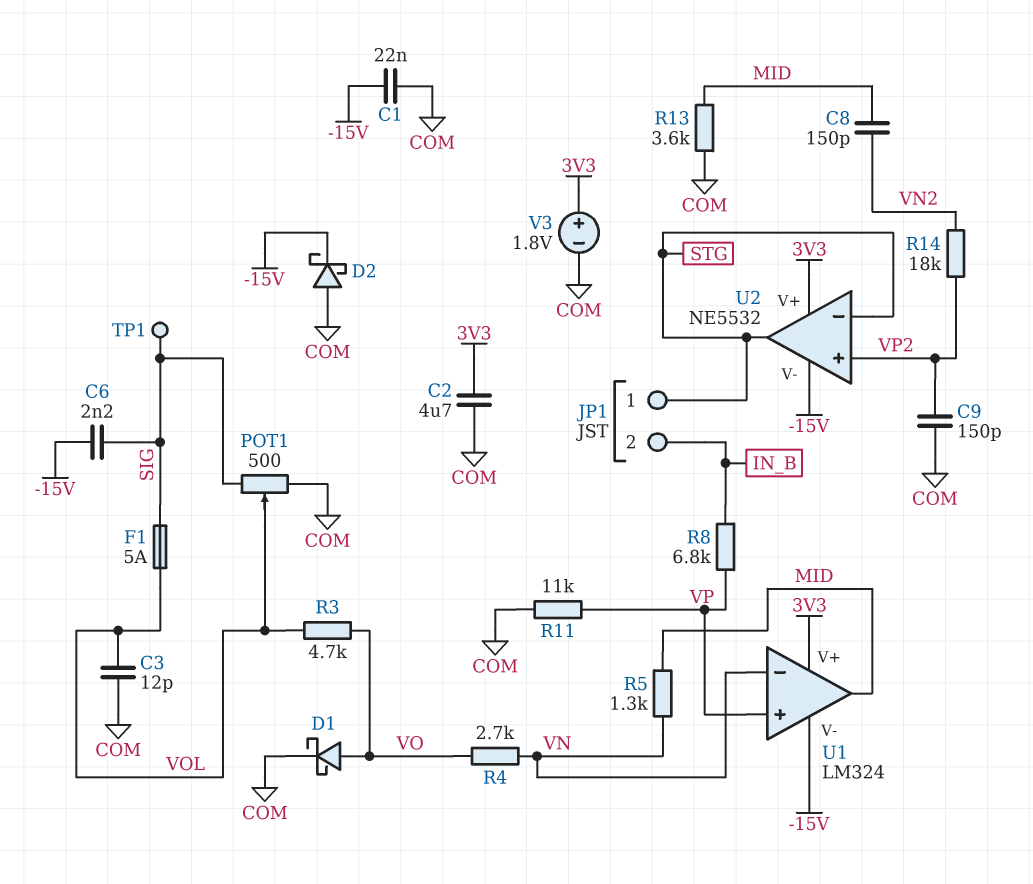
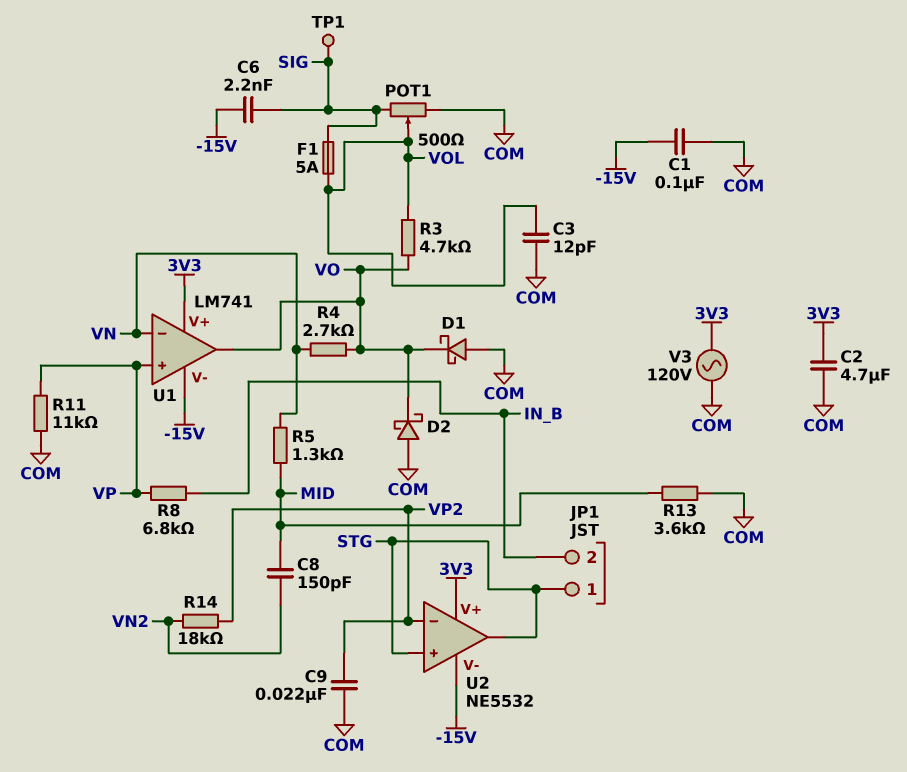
C1: 22nF (-15V, COM) -> 100nF (-15V, COM)
C9: 150pF (COM, VP2) -> 22nF (COM, VP2)
D1: schottky (A VO, K COM) -> schottky (A COM, K VO)
D2: schottky (A COM, K -15V) -> schottky (A COM, K VO)
U1: LM324 -> LM741
U1 pin out: MID -> VO
U2 pin in+: VP2 -> STG
U2 pin in-: STG -> VP2
V3: 1.8V (plus 3V3, minus COM) -> AC 120V (3V3, COM)

